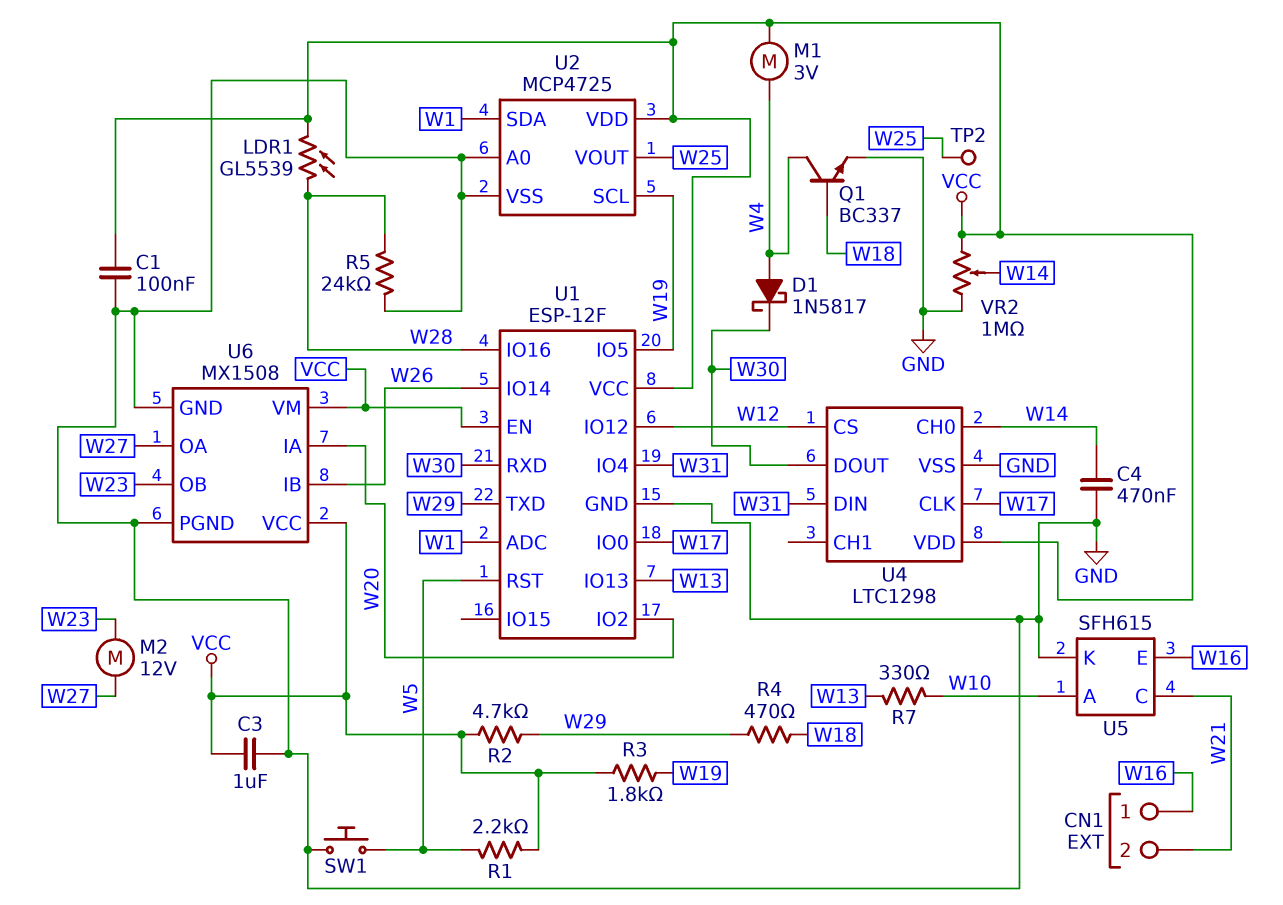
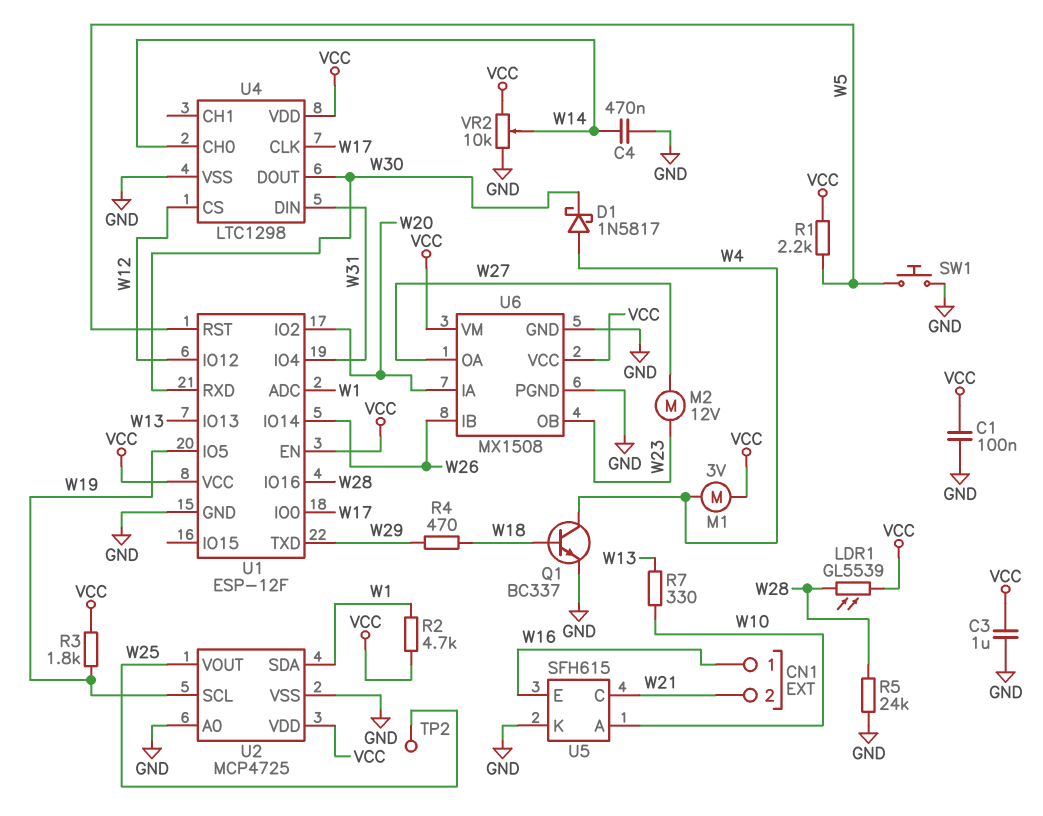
R2: 4.7k (VCC, W29) -> 4.7k (VCC, W1)
VR2: 1M (GND, VCC, wiper W14) -> 10k (GND, VCC, wiper W14)

